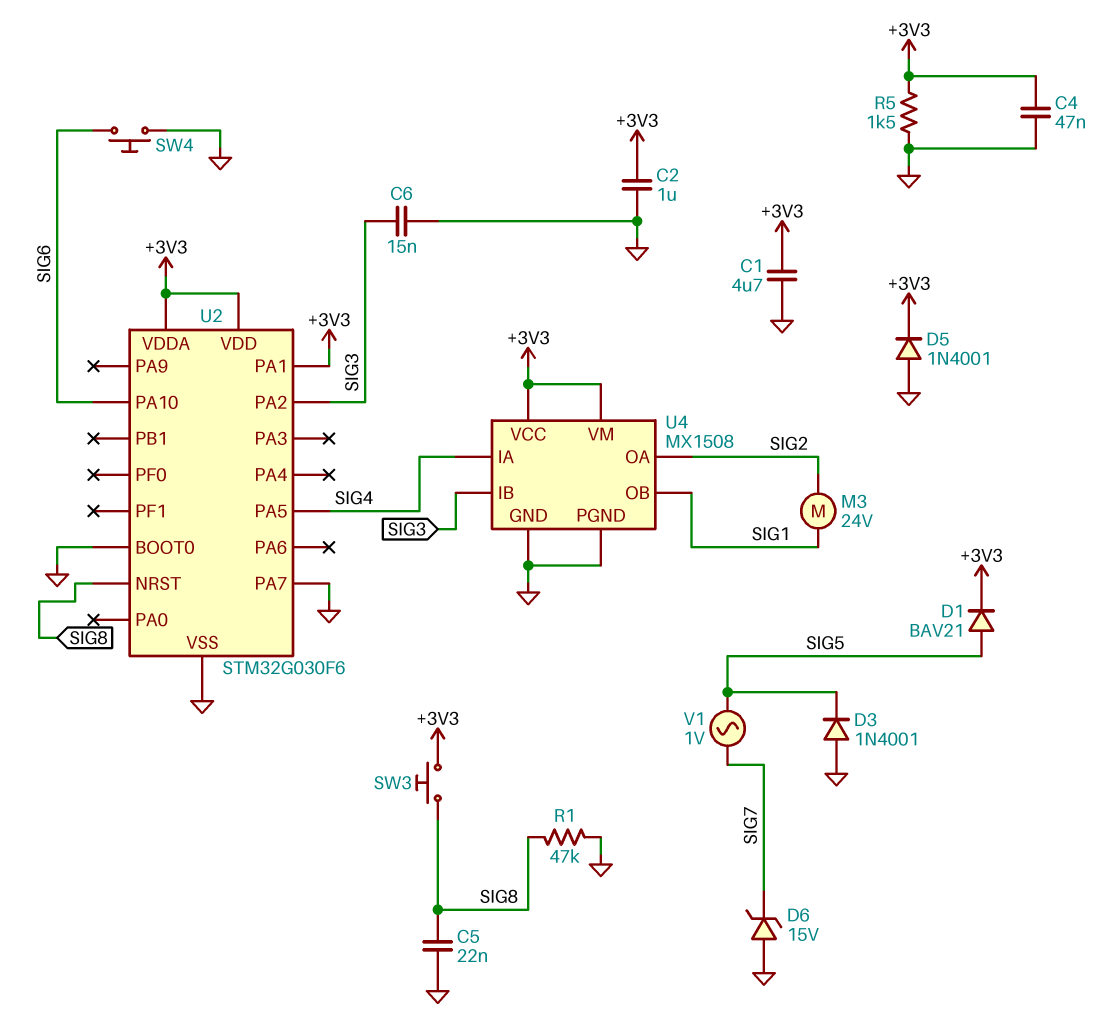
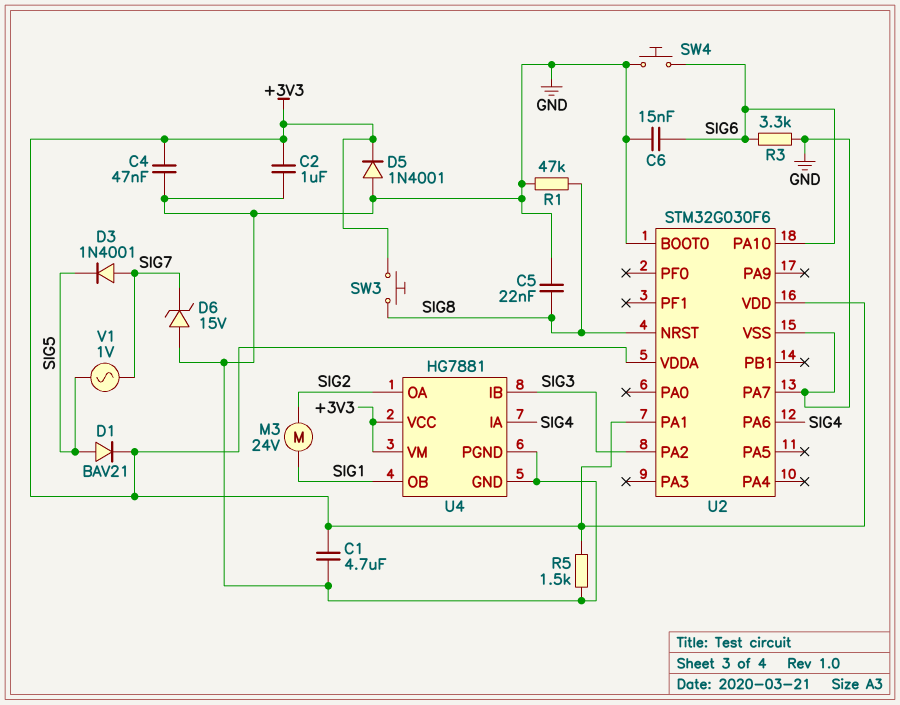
C6: 15nF (GND, SIG3) -> 15nF (GND, SIG6)
D3: diode 1N4001 (A GND, K SIG5) -> diode 1N4001 (A SIG7, K SIG5)
R3: none -> 3.3k (GND, SIG6)
U2 pin PA5: SIG4 -> none
U2 pin PA6: none -> SIG4
U4: MX1508 -> HG7881

